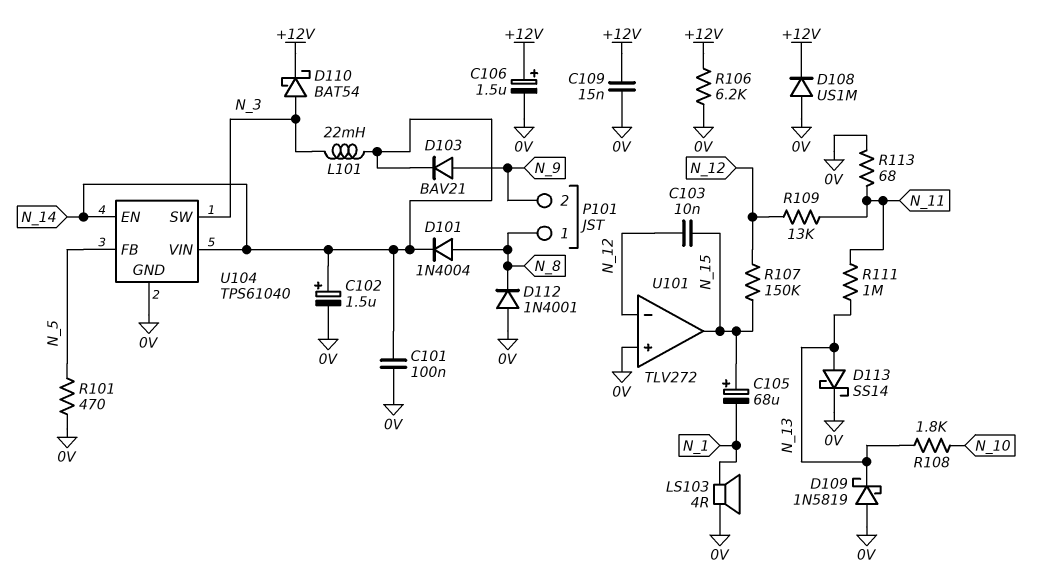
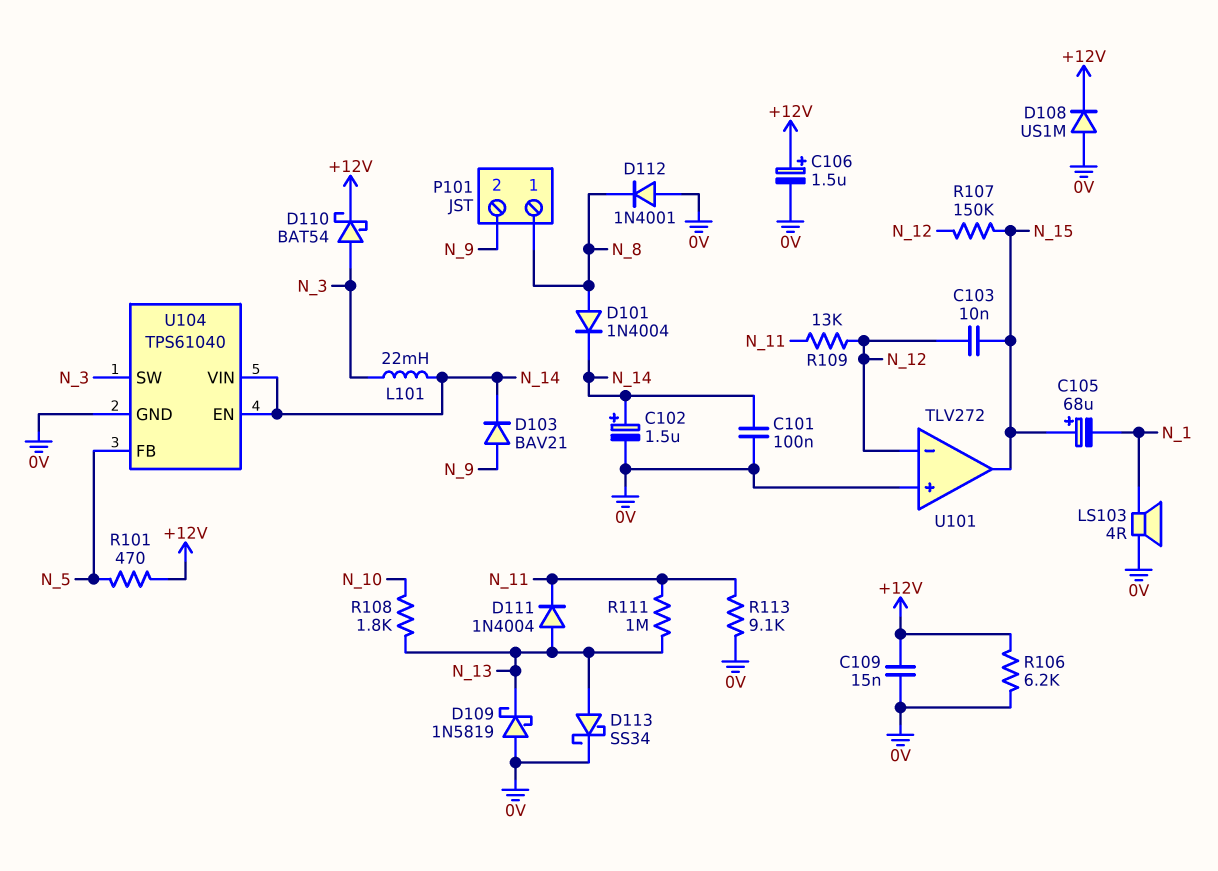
D111: none -> diode 1N4004 (A N_13, K N_11)
D113: schottky SS14 (A N_13, K 0V) -> schottky SS34 (A N_13, K 0V)
R101: 470 (0V, N_5) -> 470 (+12V, N_5)
R113: 68 (0V, N_11) -> 9.1k (0V, N_11)

